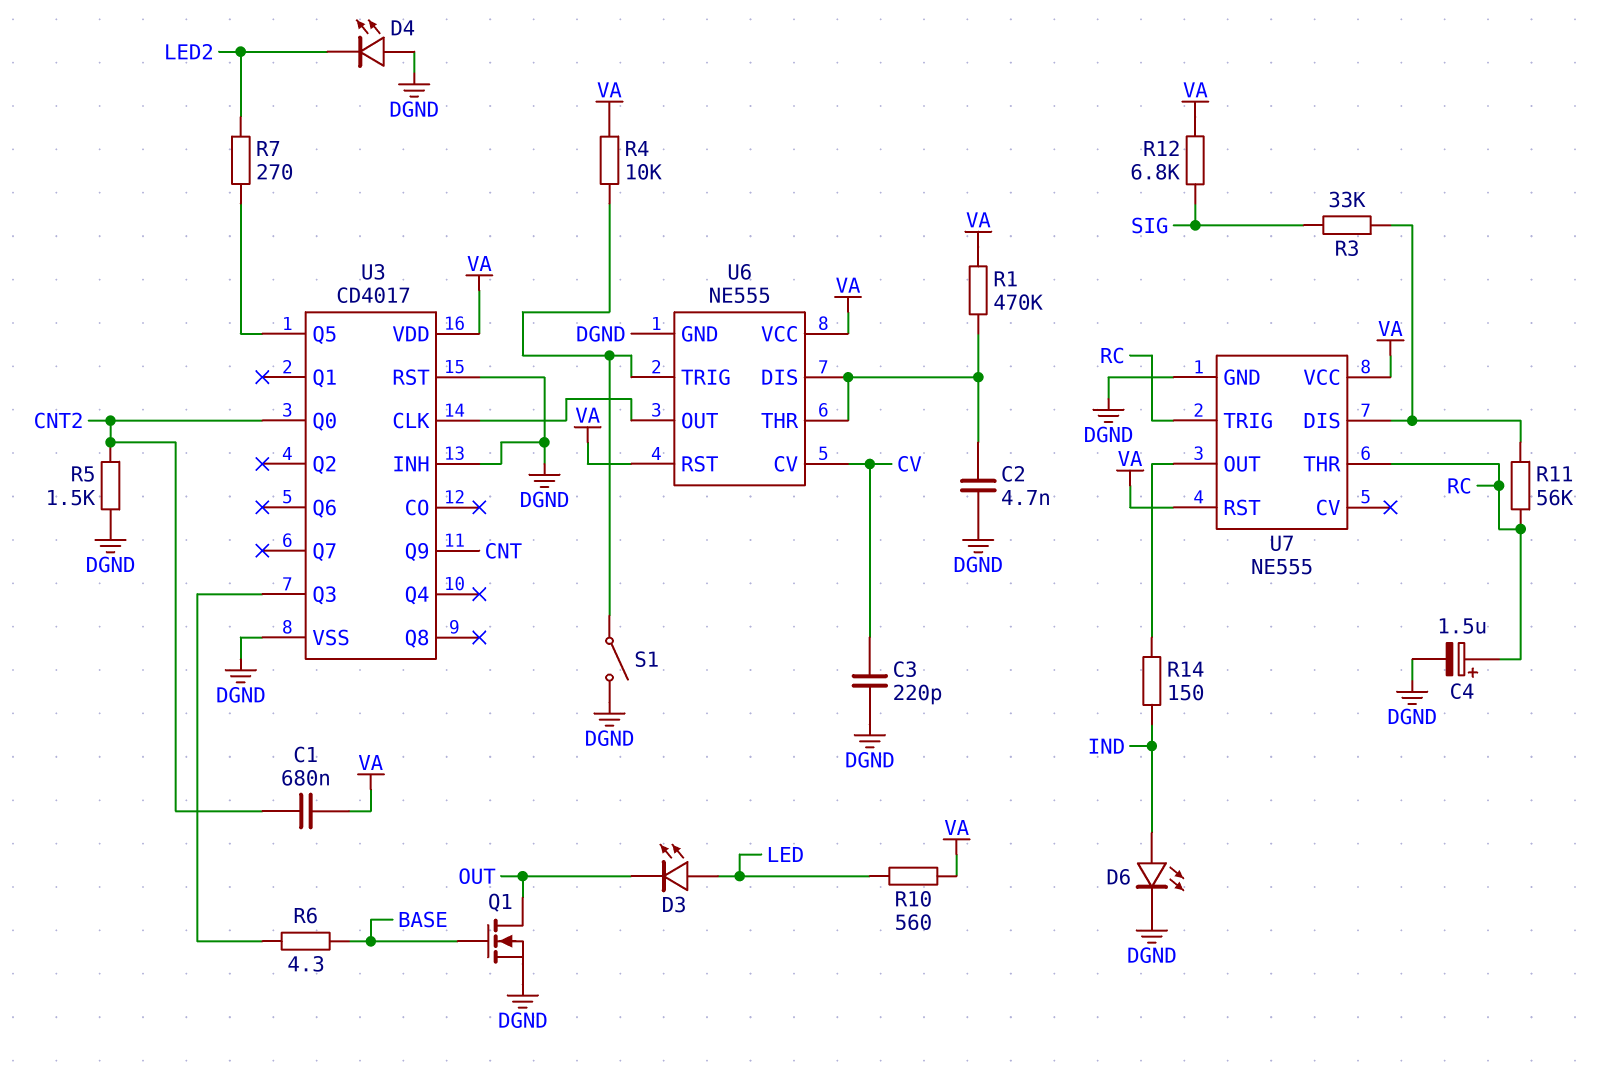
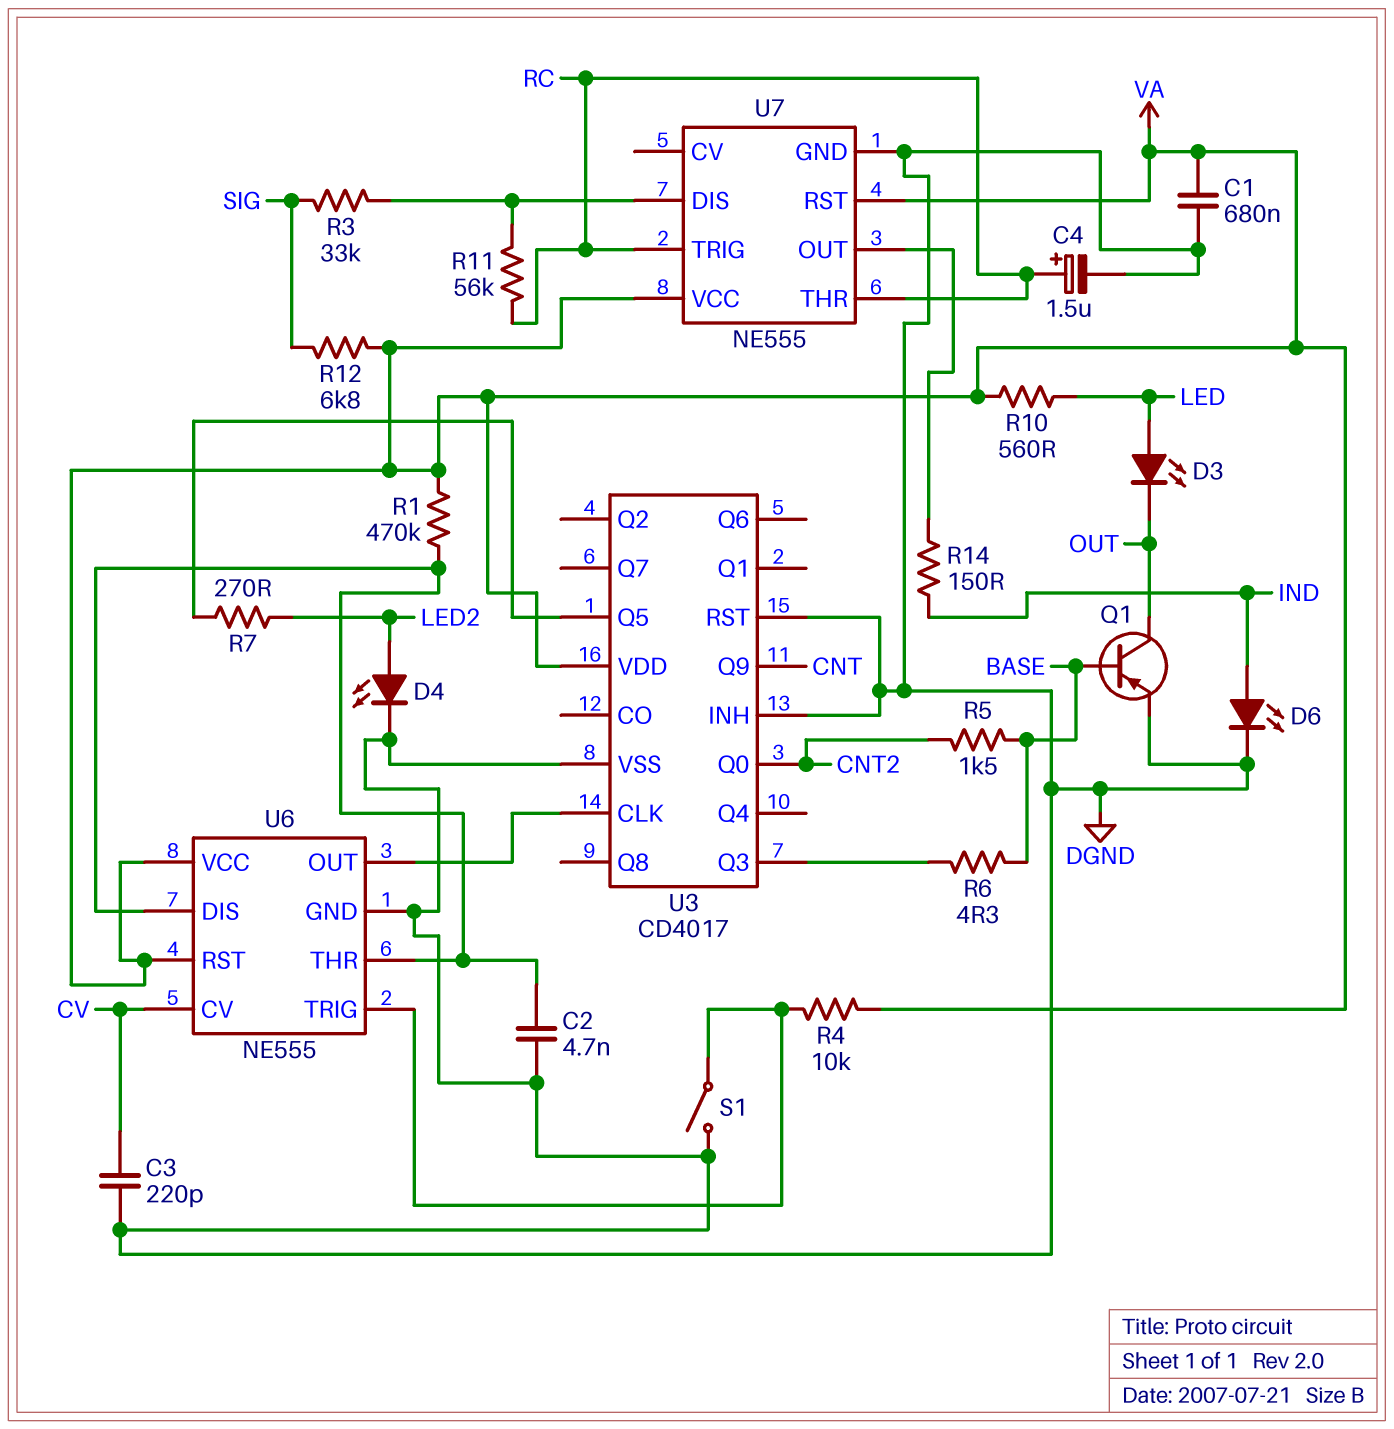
C1: 680nF (CNT2, VA) -> 680nF (DGND, VA)
D4: LED (A DGND, K LED2) -> LED (A LED2, K DGND)
Q1: NMOS (G BASE, D OUT, S DGND) -> PNP (B BASE, C OUT, E DGND)
R5: 1.5k (CNT2, DGND) -> 1.5k (BASE, CNT2)

